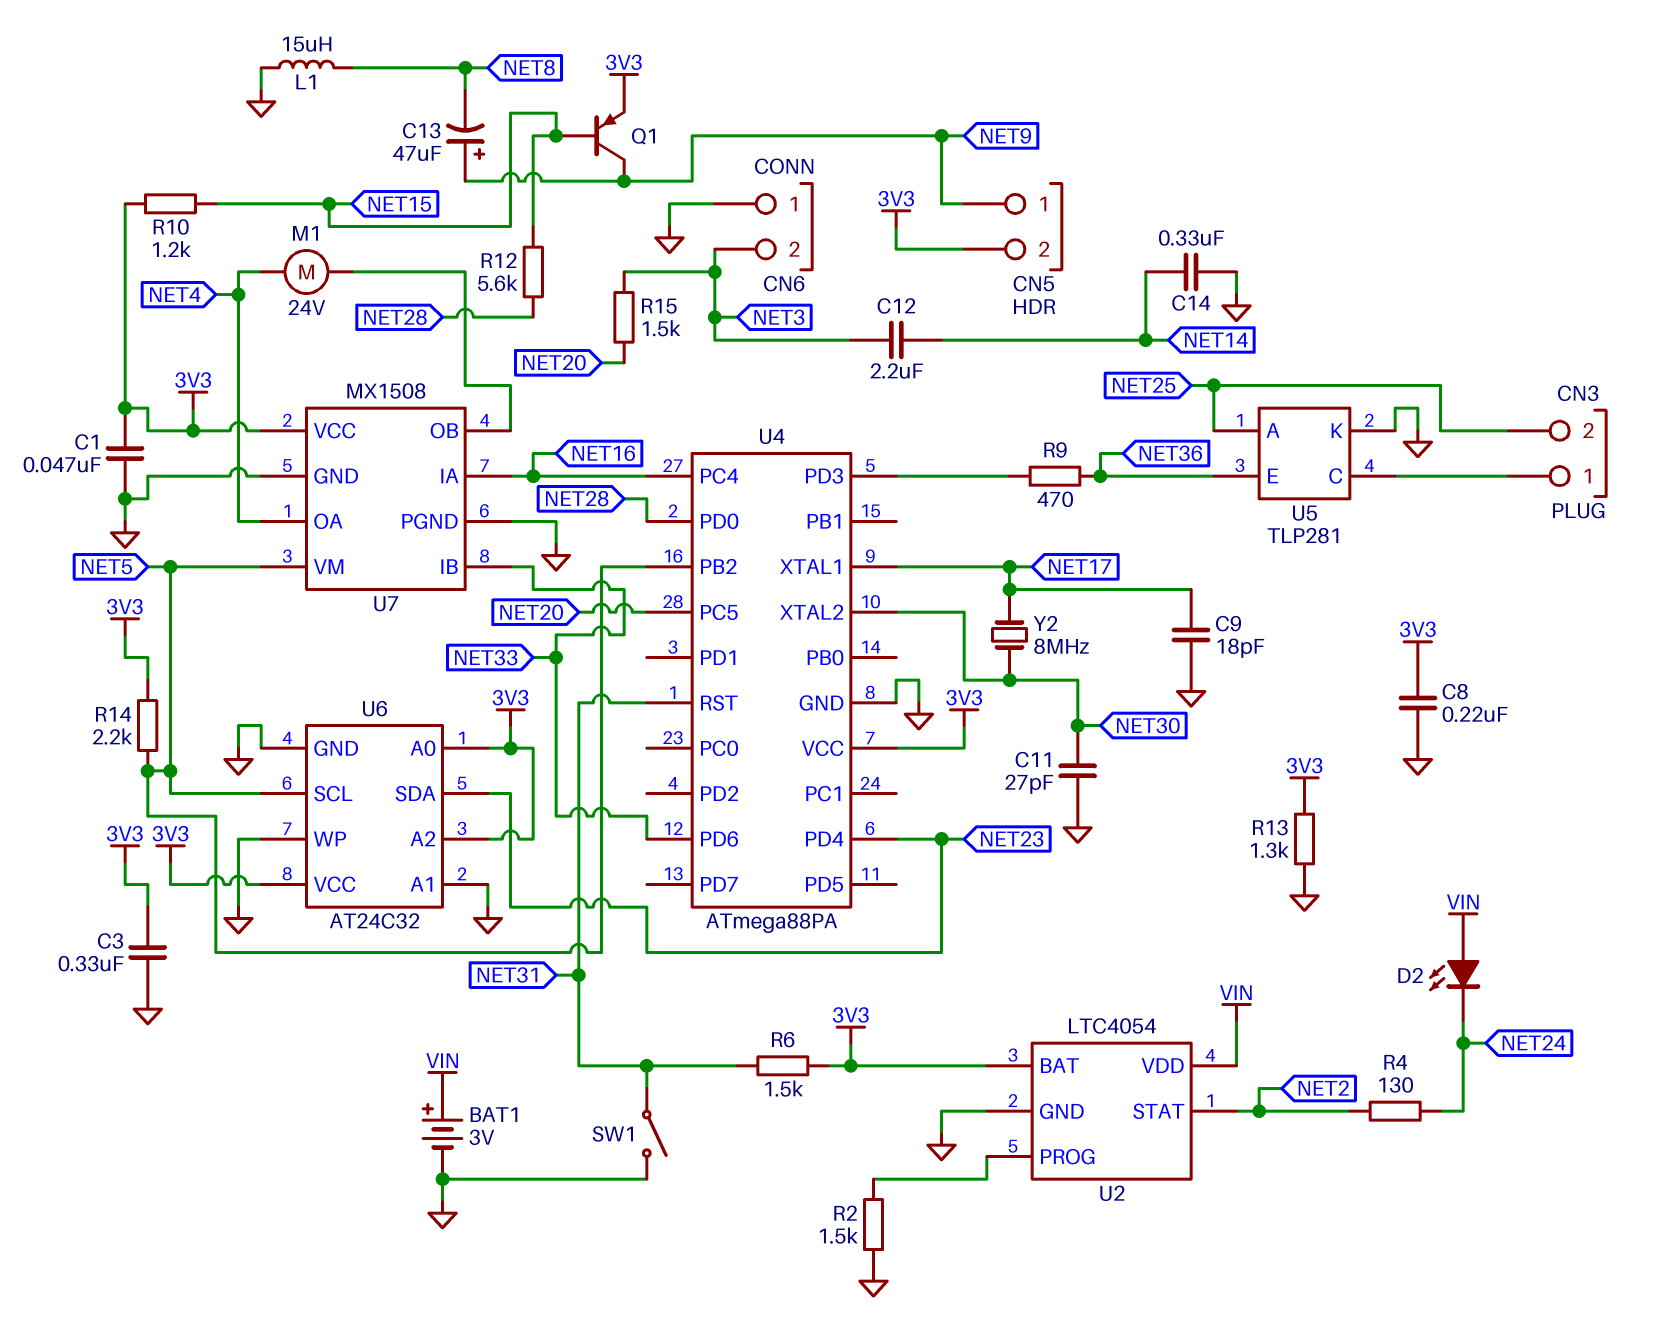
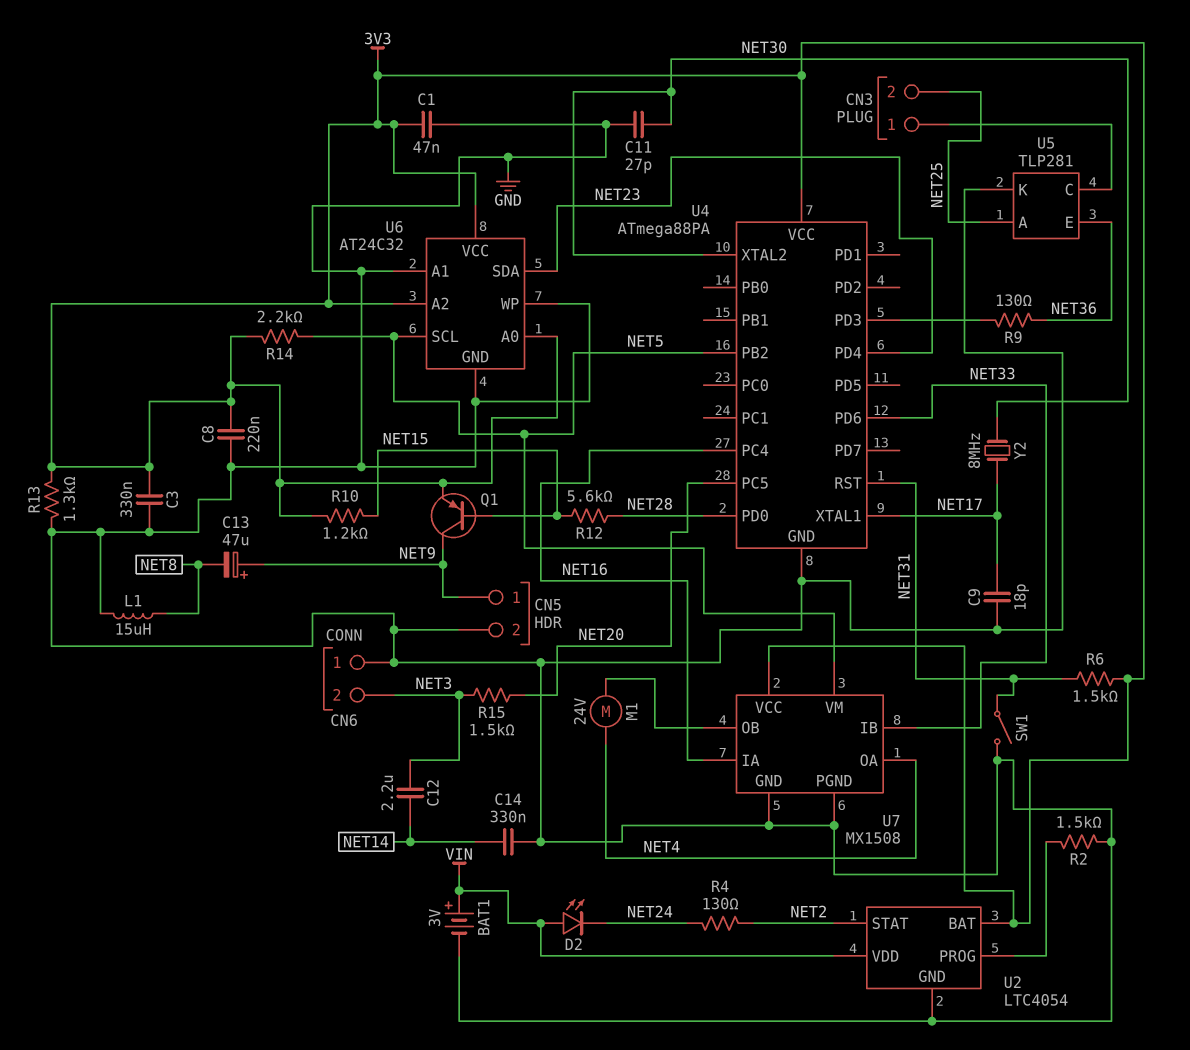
CN5 pin 2: 3V3 -> GND
R9: 470 (NET36, U4/PD3) -> 130 (NET36, U4/PD3)

